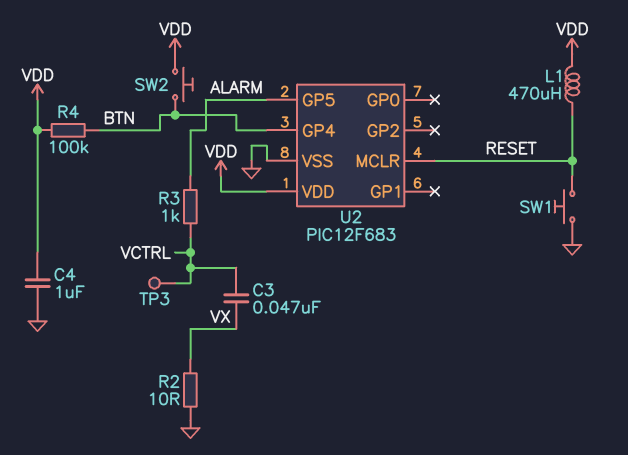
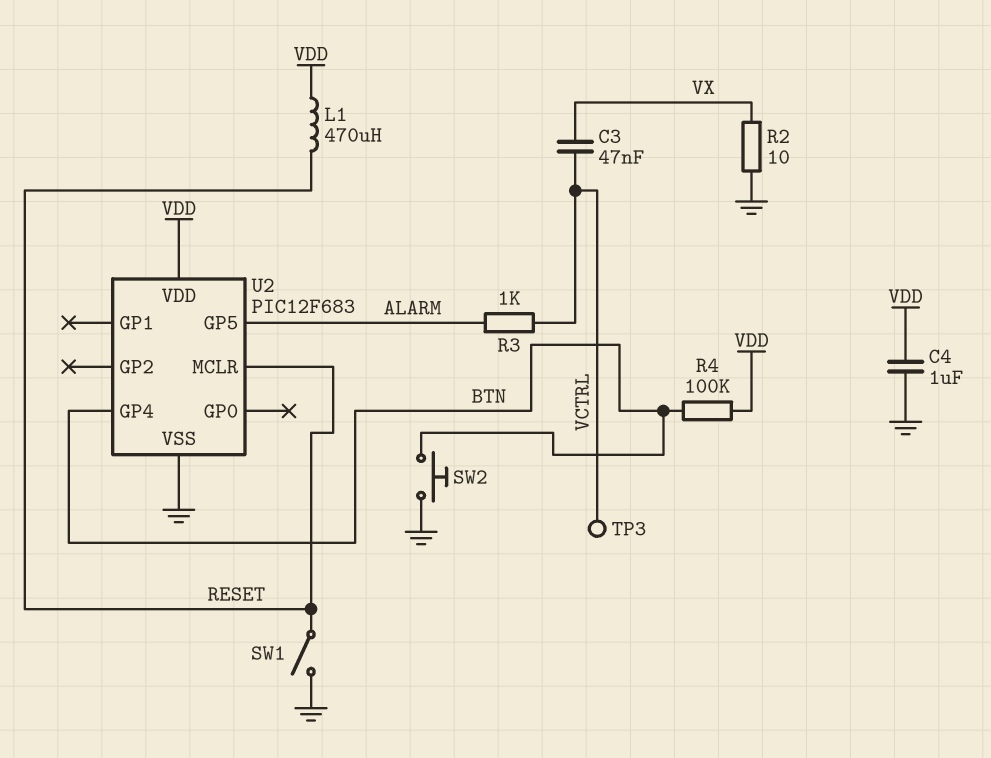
SW1: button (GND, RESET) -> switch (GND, RESET)
SW2: button (BTN, VDD) -> button (BTN, GND)

